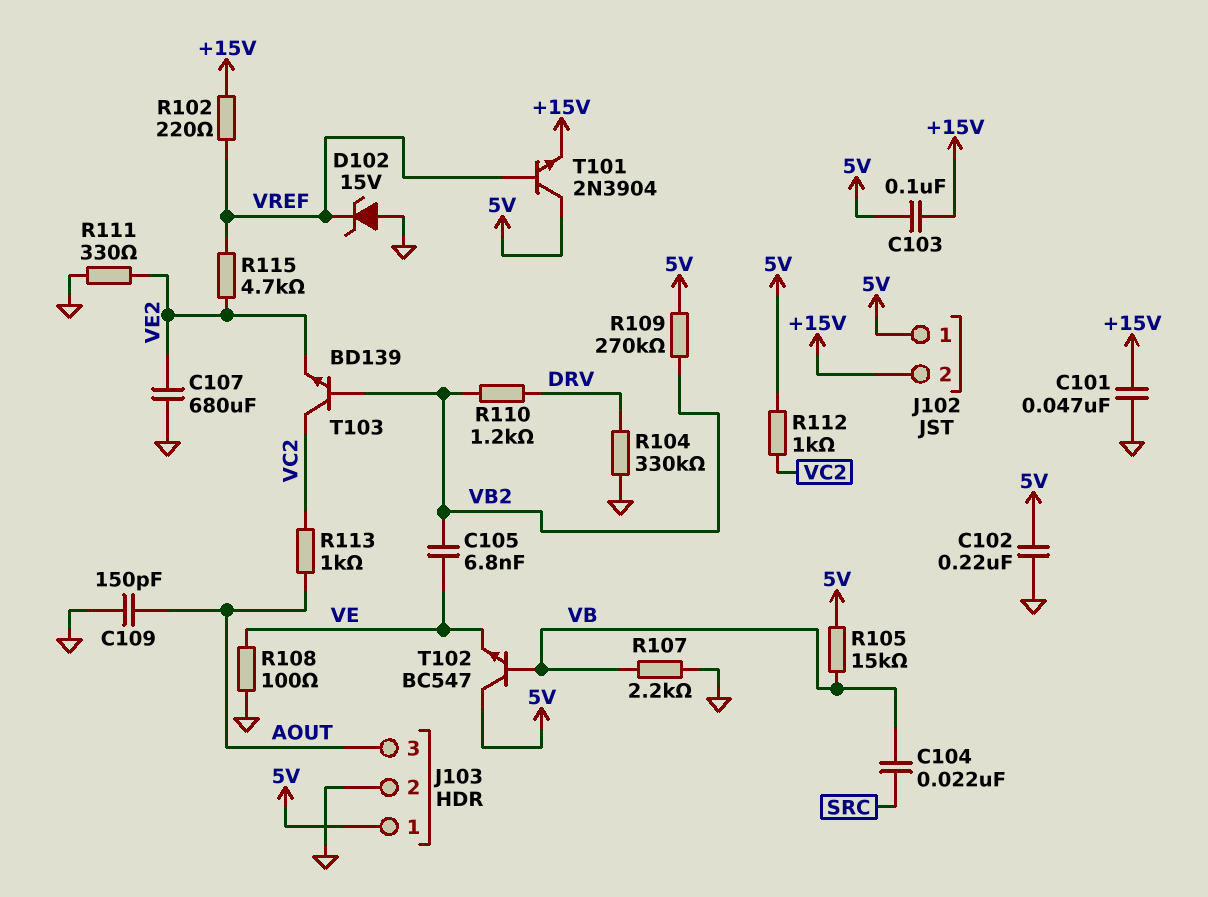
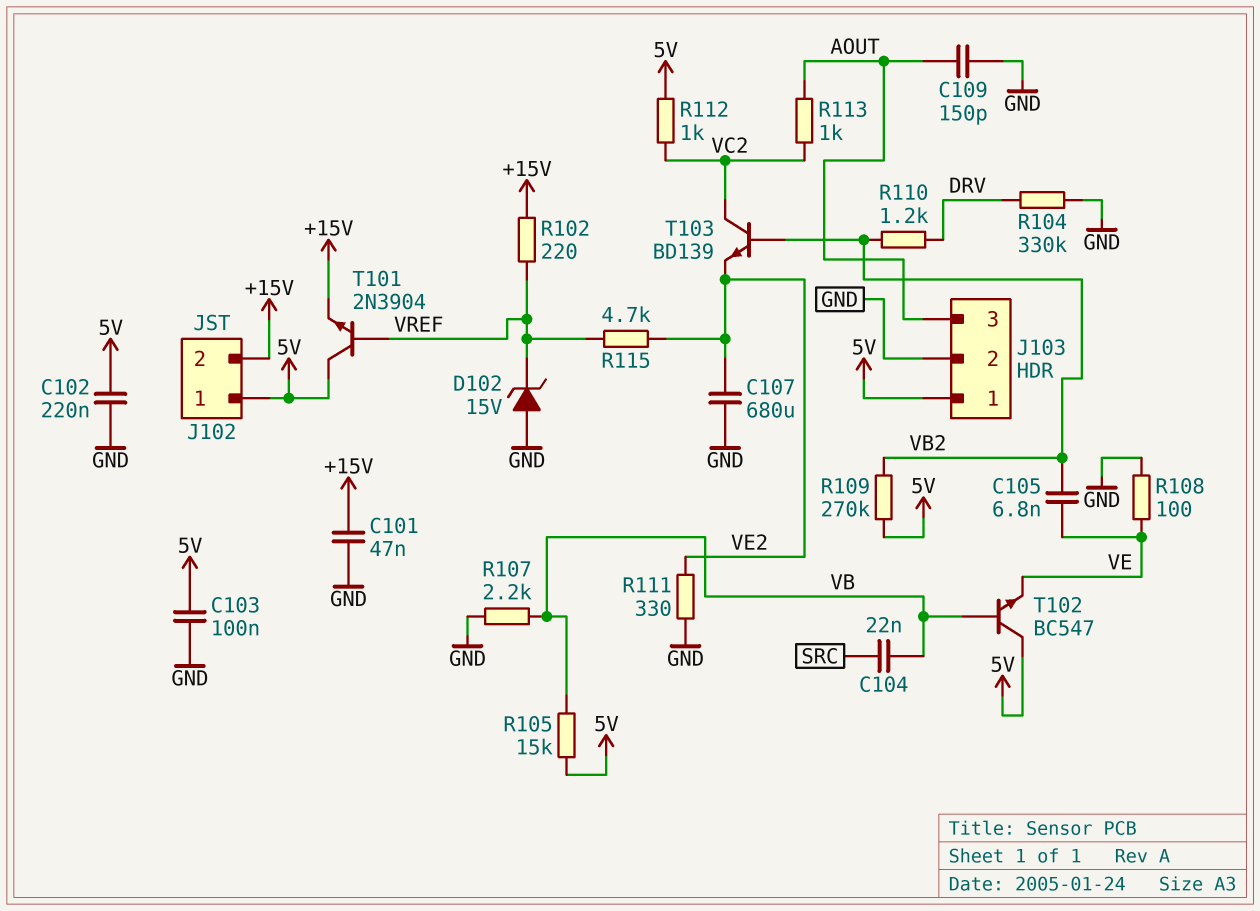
C103: 100nF (+15V, 5V) -> 100nF (5V, GND)

